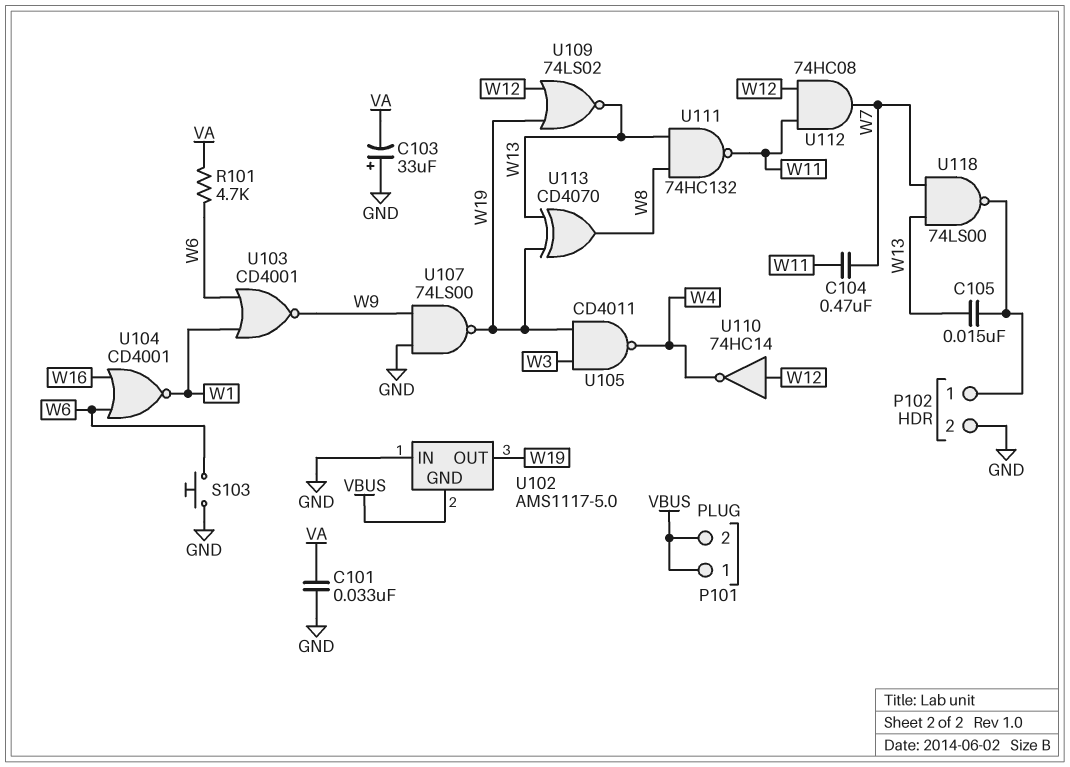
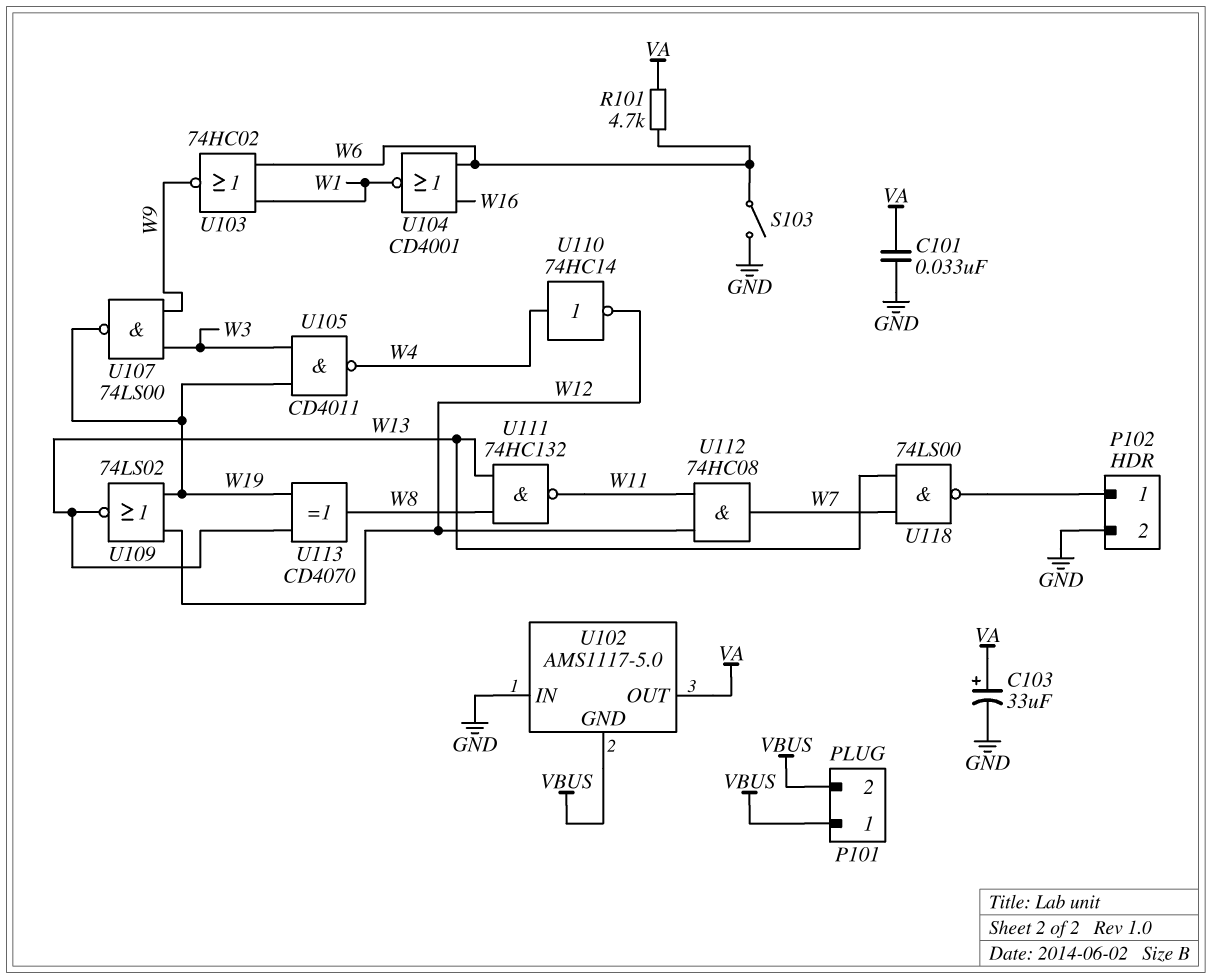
C103: 33uF (plus GND, minus VA) -> 33uF (plus VA, minus GND)
C104: 470nF (W7, W11) -> none
C105: 15nF (P102/1, W13) -> none
S103: button (GND, W6) -> switch (GND, W6)
U102 pin OUT: W19 -> VA
U103: NOR CD4001 (in W1, in W6, out W9) -> NOR 74HC02 (in W1, in W6, out W9)
U107: NAND 74LS00 (in GND, in W9, out W19) -> NAND 74LS00 (in W3, in W9, out W19)
U110: NOT 74HC14 (in W12, out W4) -> NOT 74HC14 (in W4, out W12)

